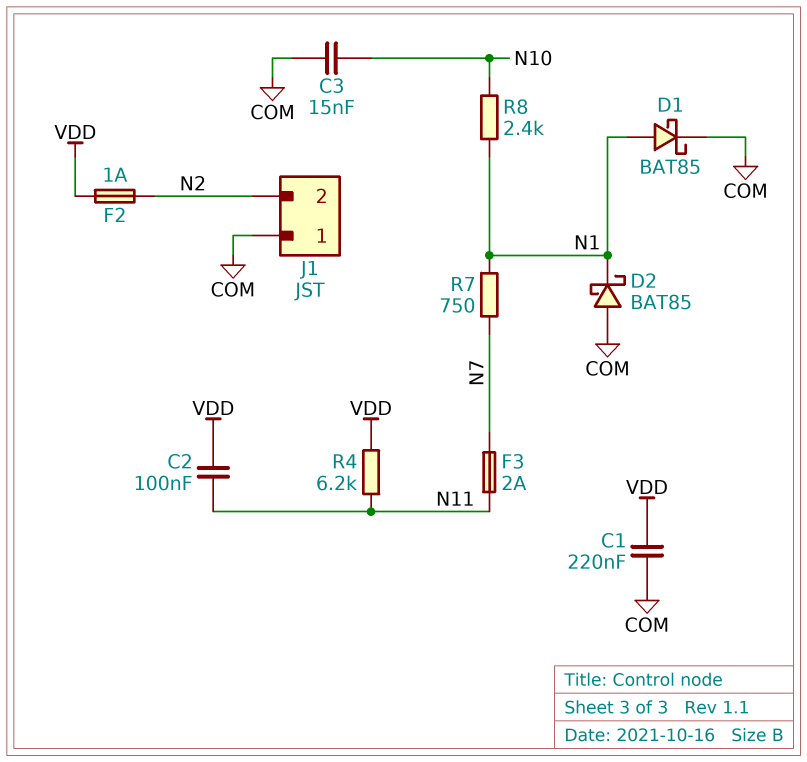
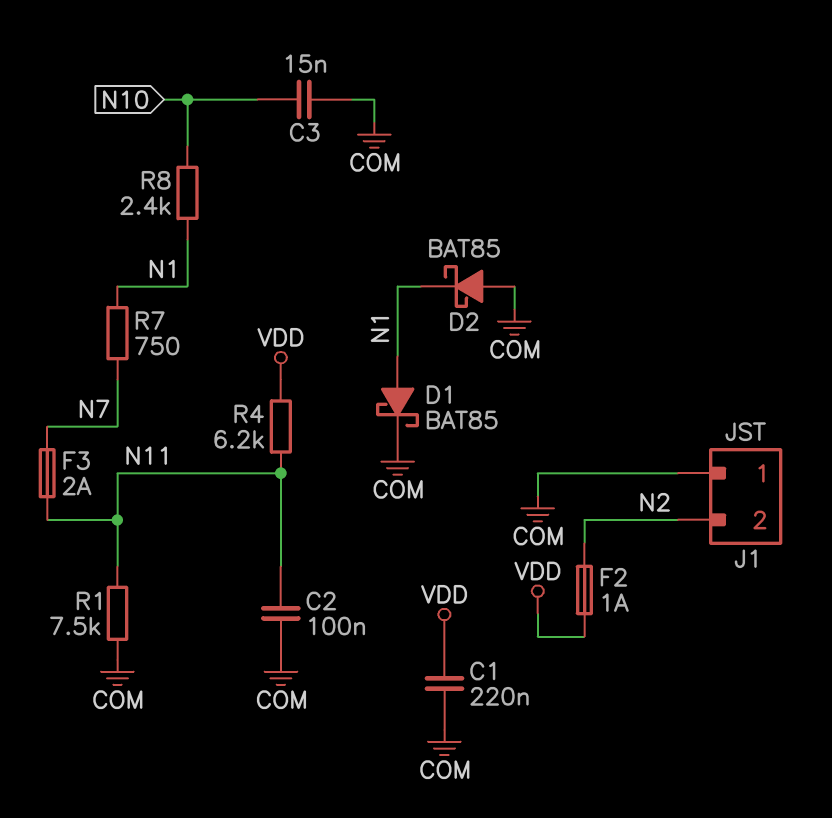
C2: 100nF (N11, VDD) -> 100nF (COM, N11)
R1: none -> 7.5k (COM, N11)

